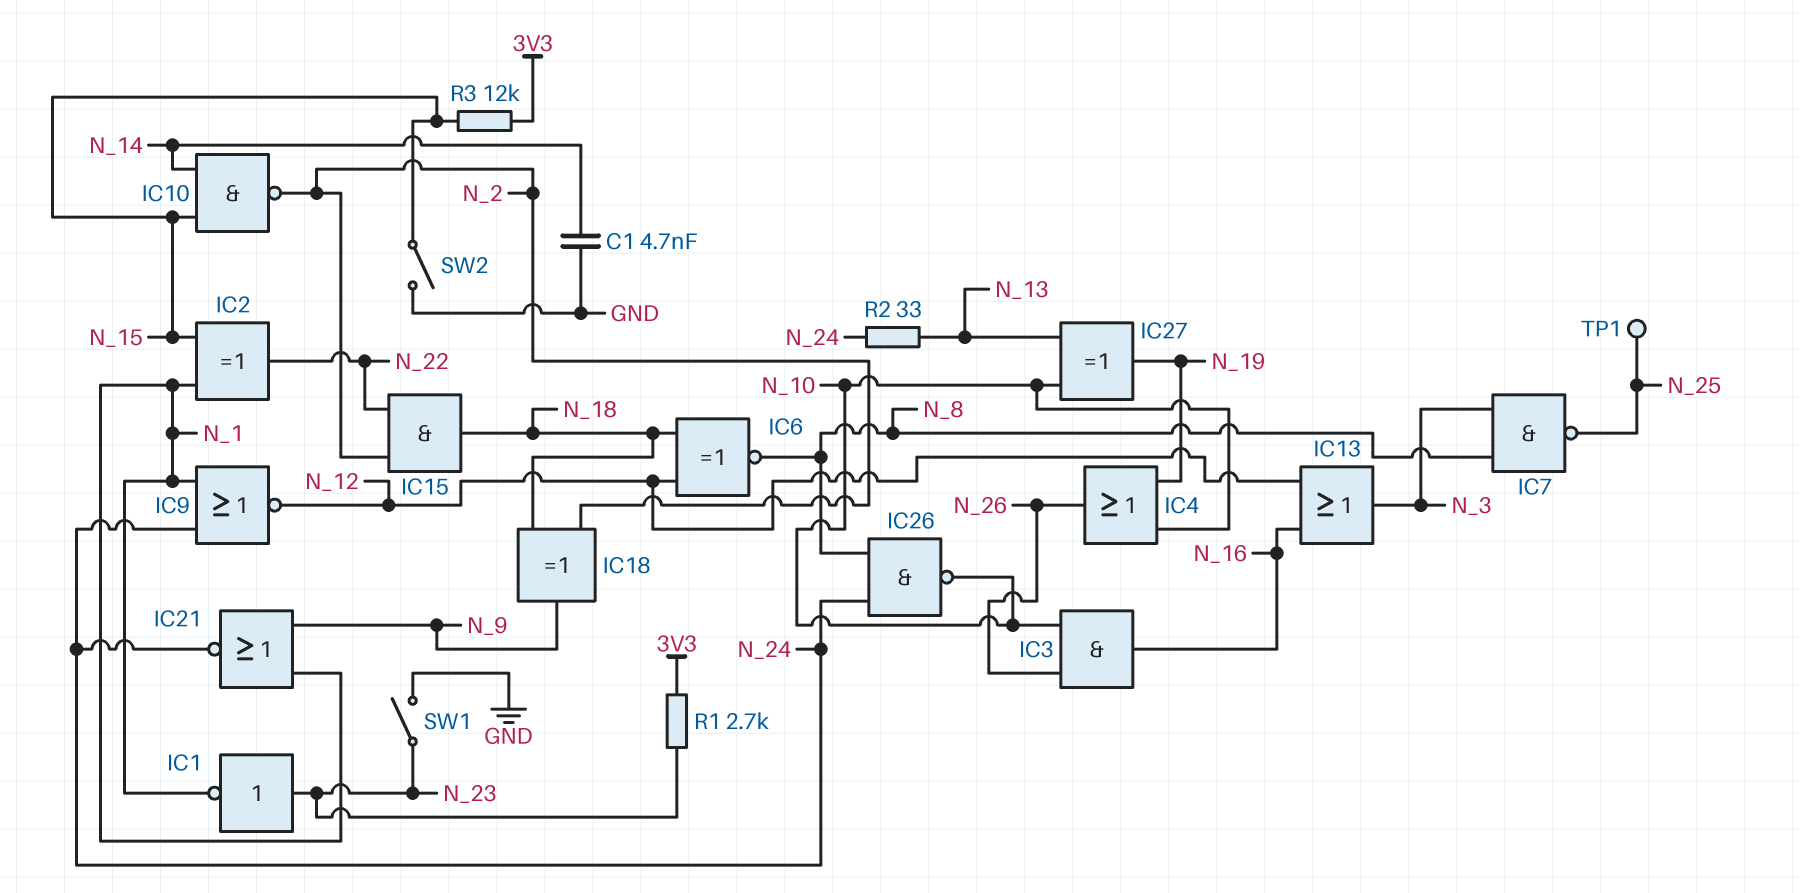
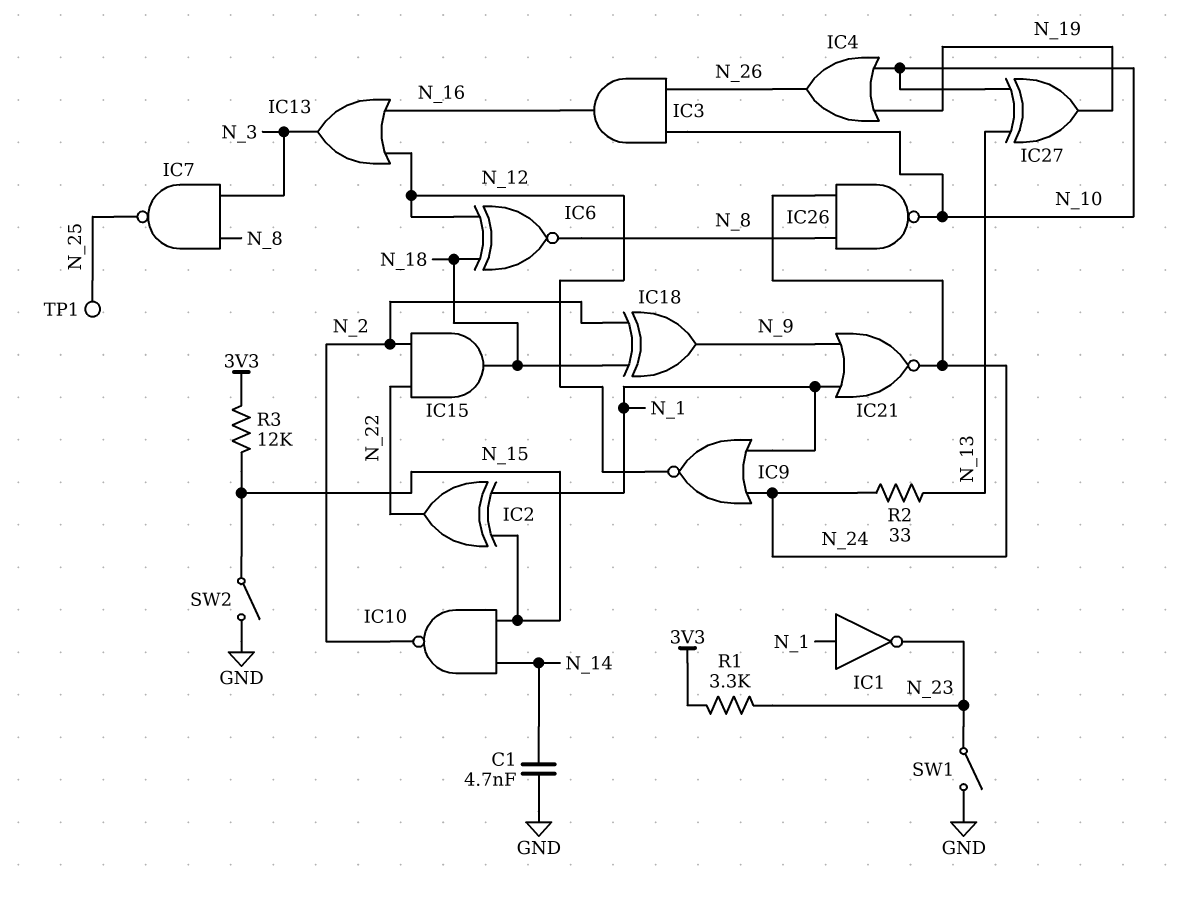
IC1: NOT (in N_23, out N_1) -> NOT (in N_1, out N_23)
R1: 2.7k (3V3, N_23) -> 3.3k (3V3, N_23)

